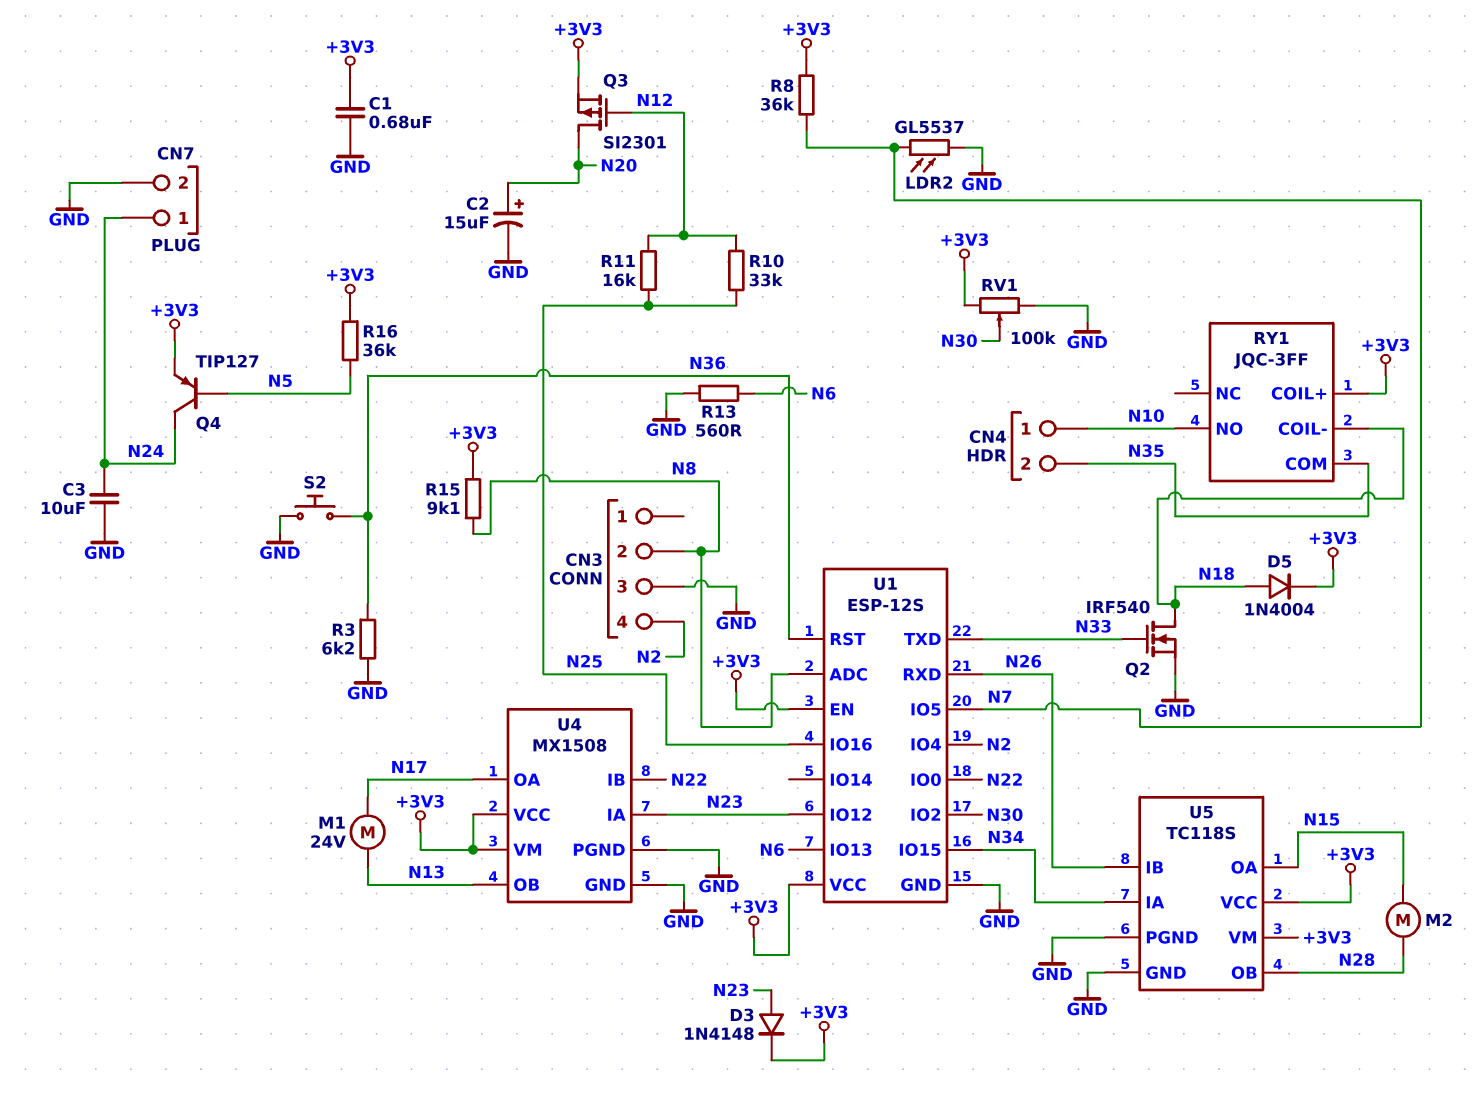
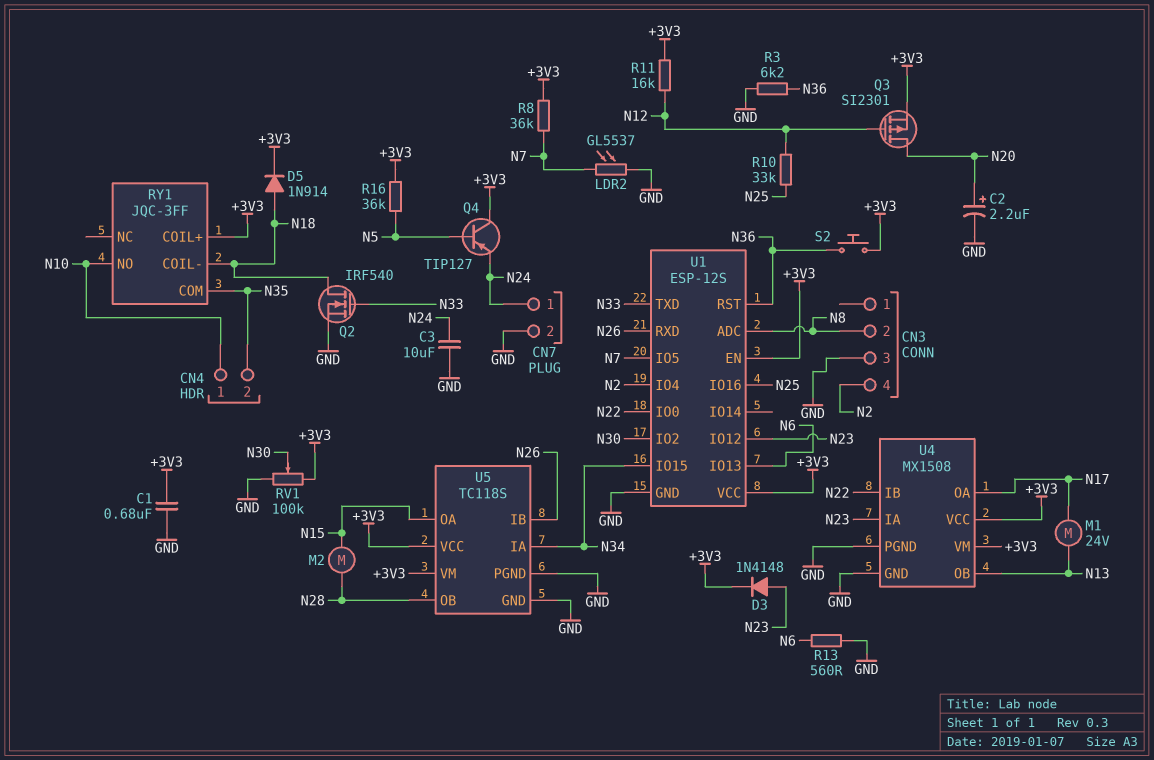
C2: 15uF (plus N20, minus GND) -> 2.2uF (plus N20, minus GND)
D5: diode 1N4004 (A N18, K +3V3) -> diode 1N914 (A N18, K +3V3)
Q4: PNP TIP127 (B N5, C N24, E +3V3) -> PNP TIP127 (B N5, C +3V3, E N24)
R11: 16k (N12, N25) -> 16k (+3V3, N12)
R15: 9.1k (+3V3, N8) -> none
S2: button (GND, N36) -> button (+3V3, N36)

